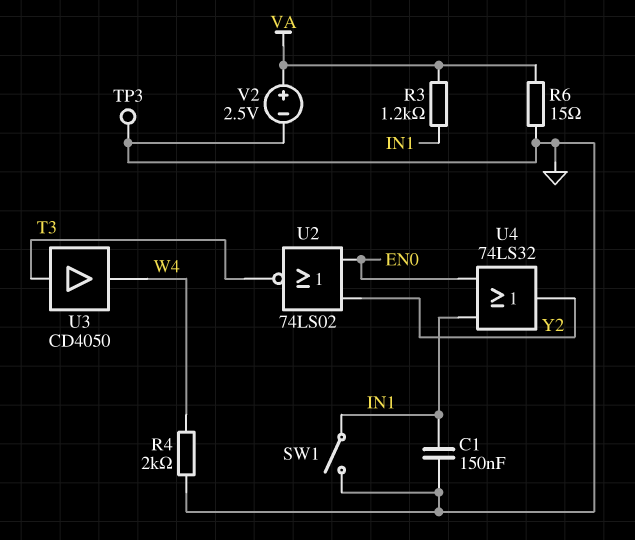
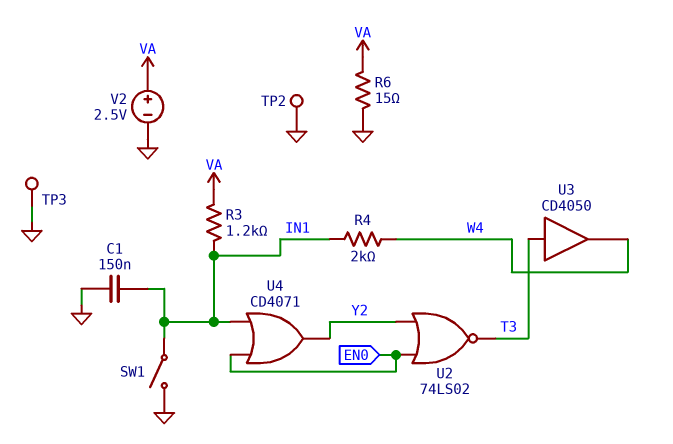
R4: 2k (GND, W4) -> 2k (IN1, W4)
TP2: none -> test point (GND)
U4: OR 74LS32 (in EN0, in IN1, out Y2) -> OR CD4071 (in EN0, in IN1, out Y2)

